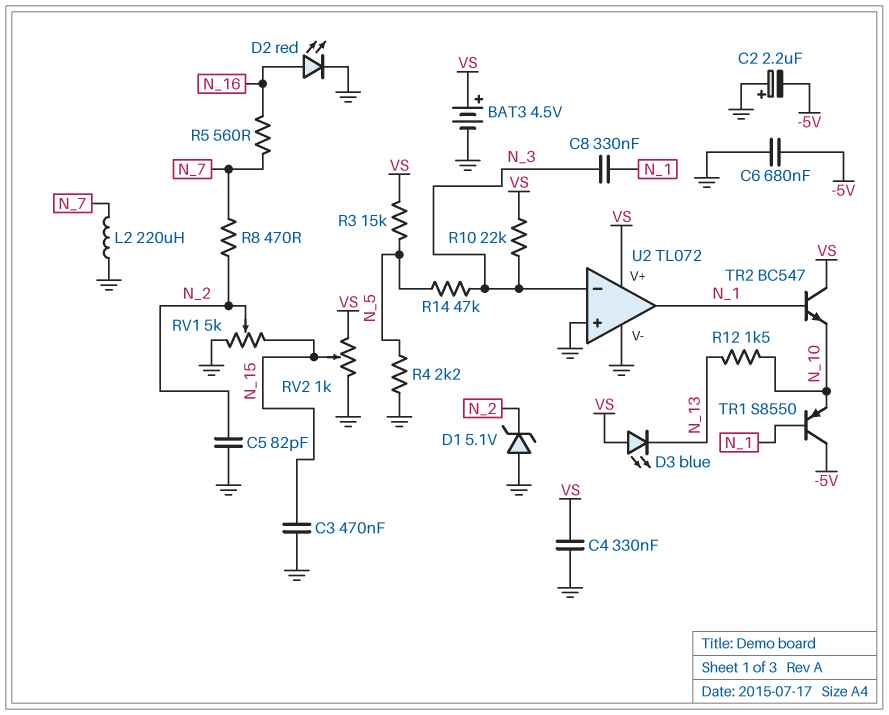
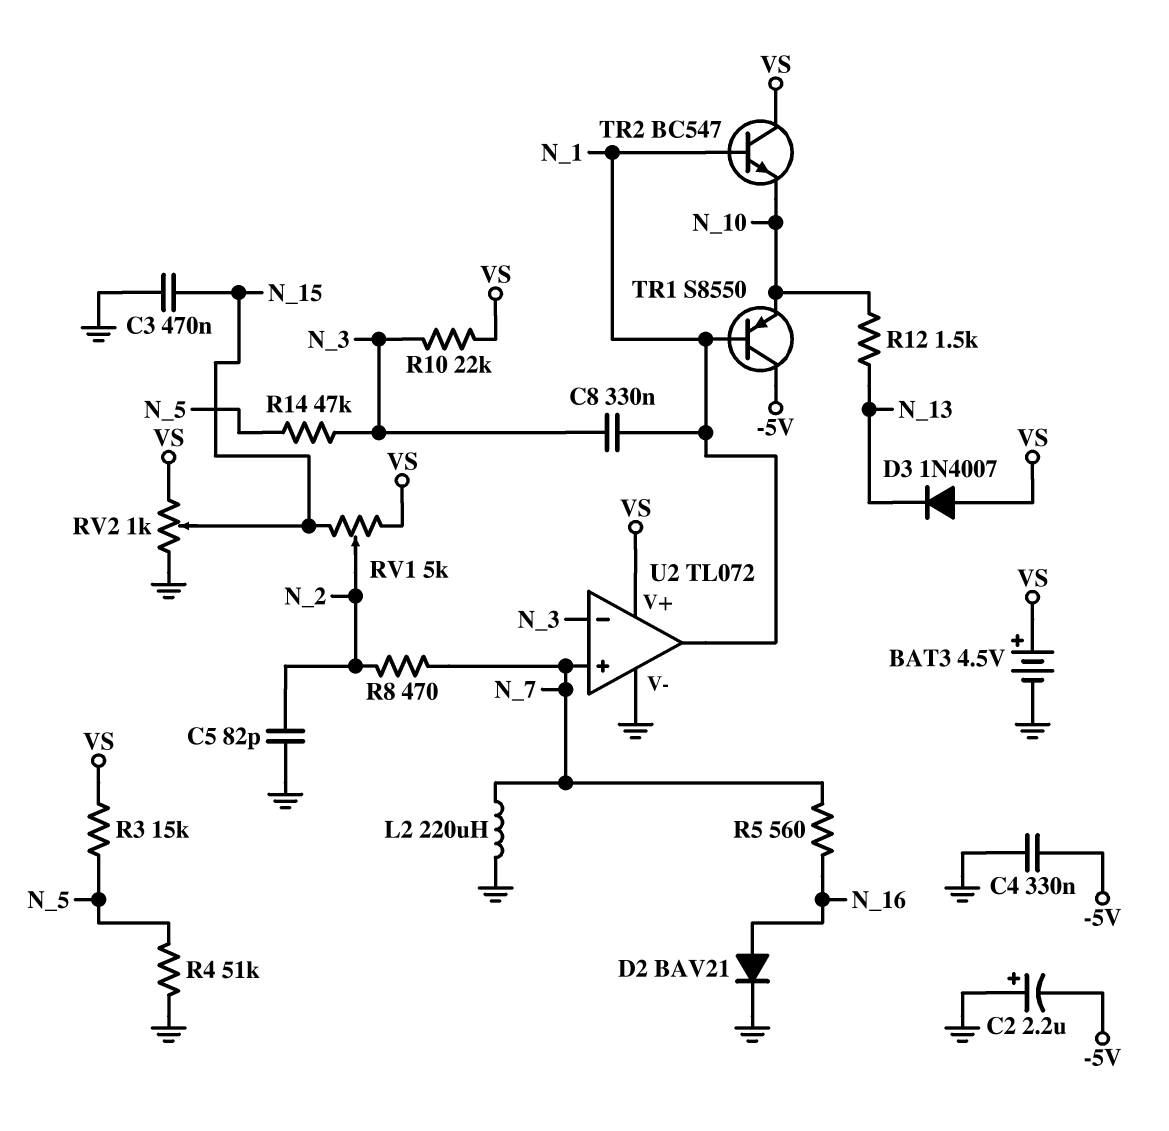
C4: 330nF (GND, VS) -> 330nF (-5V, GND)
C6: 680nF (-5V, GND) -> none
D1: zener 5.1V (A GND, K N_2) -> none
D2: LED red (A N_16, K GND) -> diode BAV21 (A N_16, K GND)
D3: LED blue (A VS, K N_13) -> diode 1N4007 (A VS, K N_13)
R4: 2.2k (GND, N_5) -> 51k (GND, N_5)
RV1: 5k (GND, N_15, wiper N_2) -> 5k (N_15, VS, wiper N_2)
U2 pin in+: GND -> N_7

